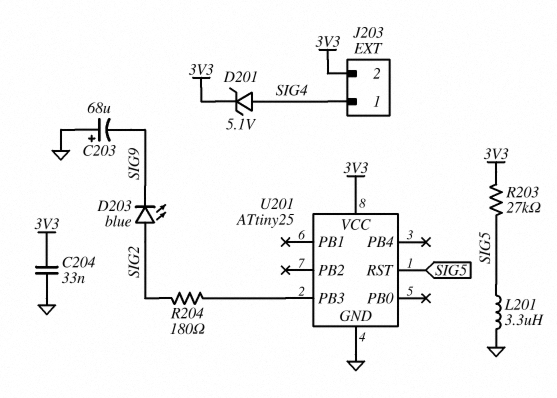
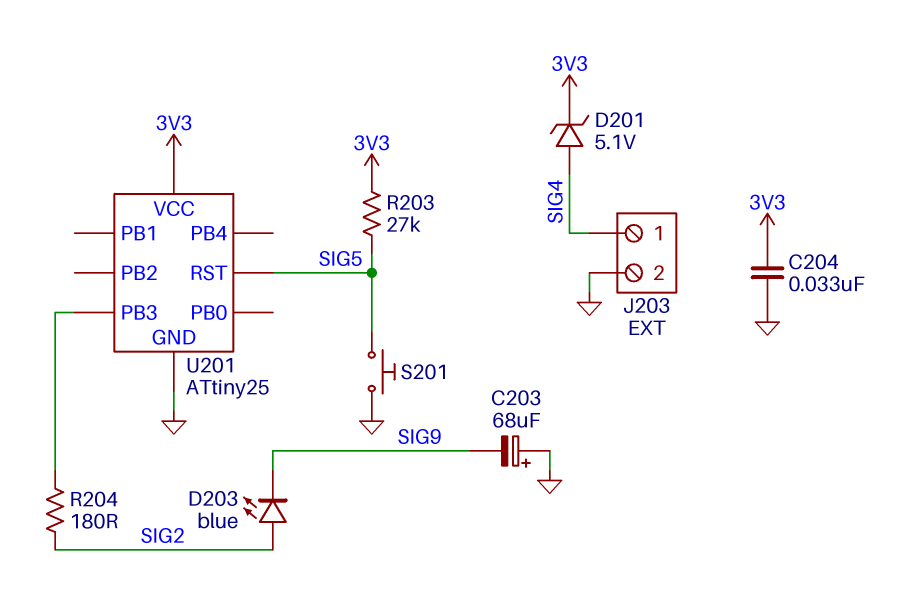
J203 pin 2: 3V3 -> GND
L201: 3.3uH (GND, SIG5) -> none
S201: none -> button (GND, SIG5)

